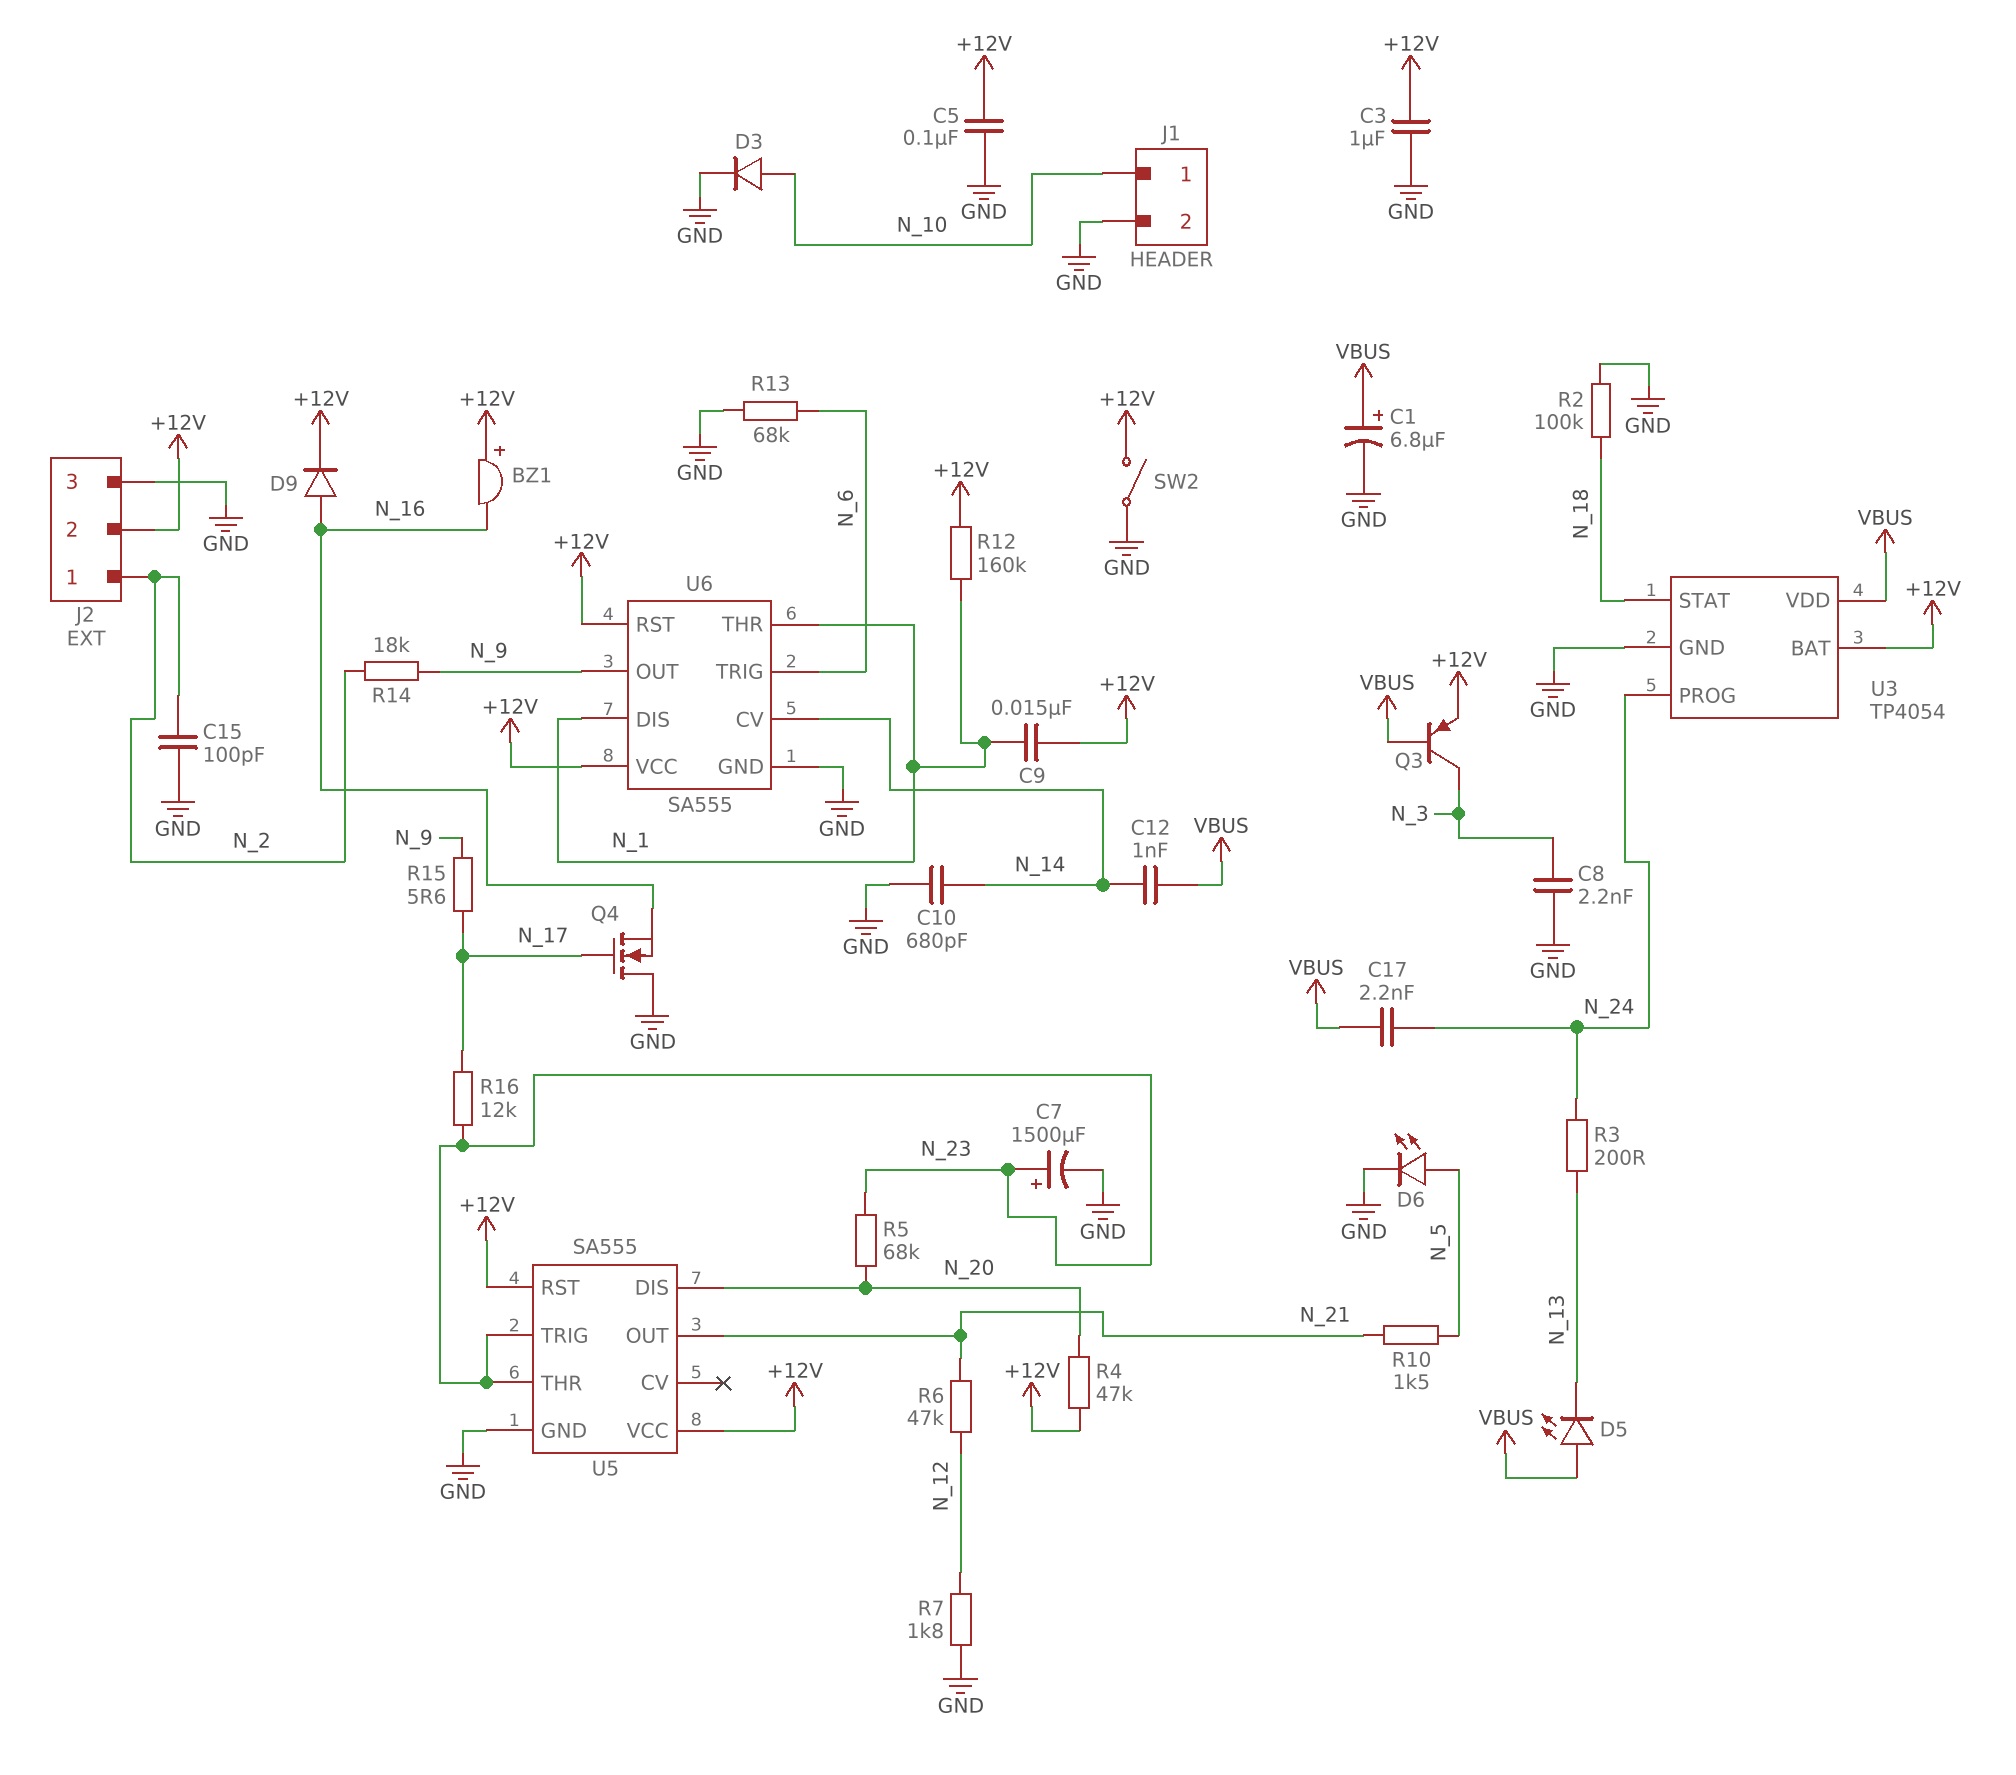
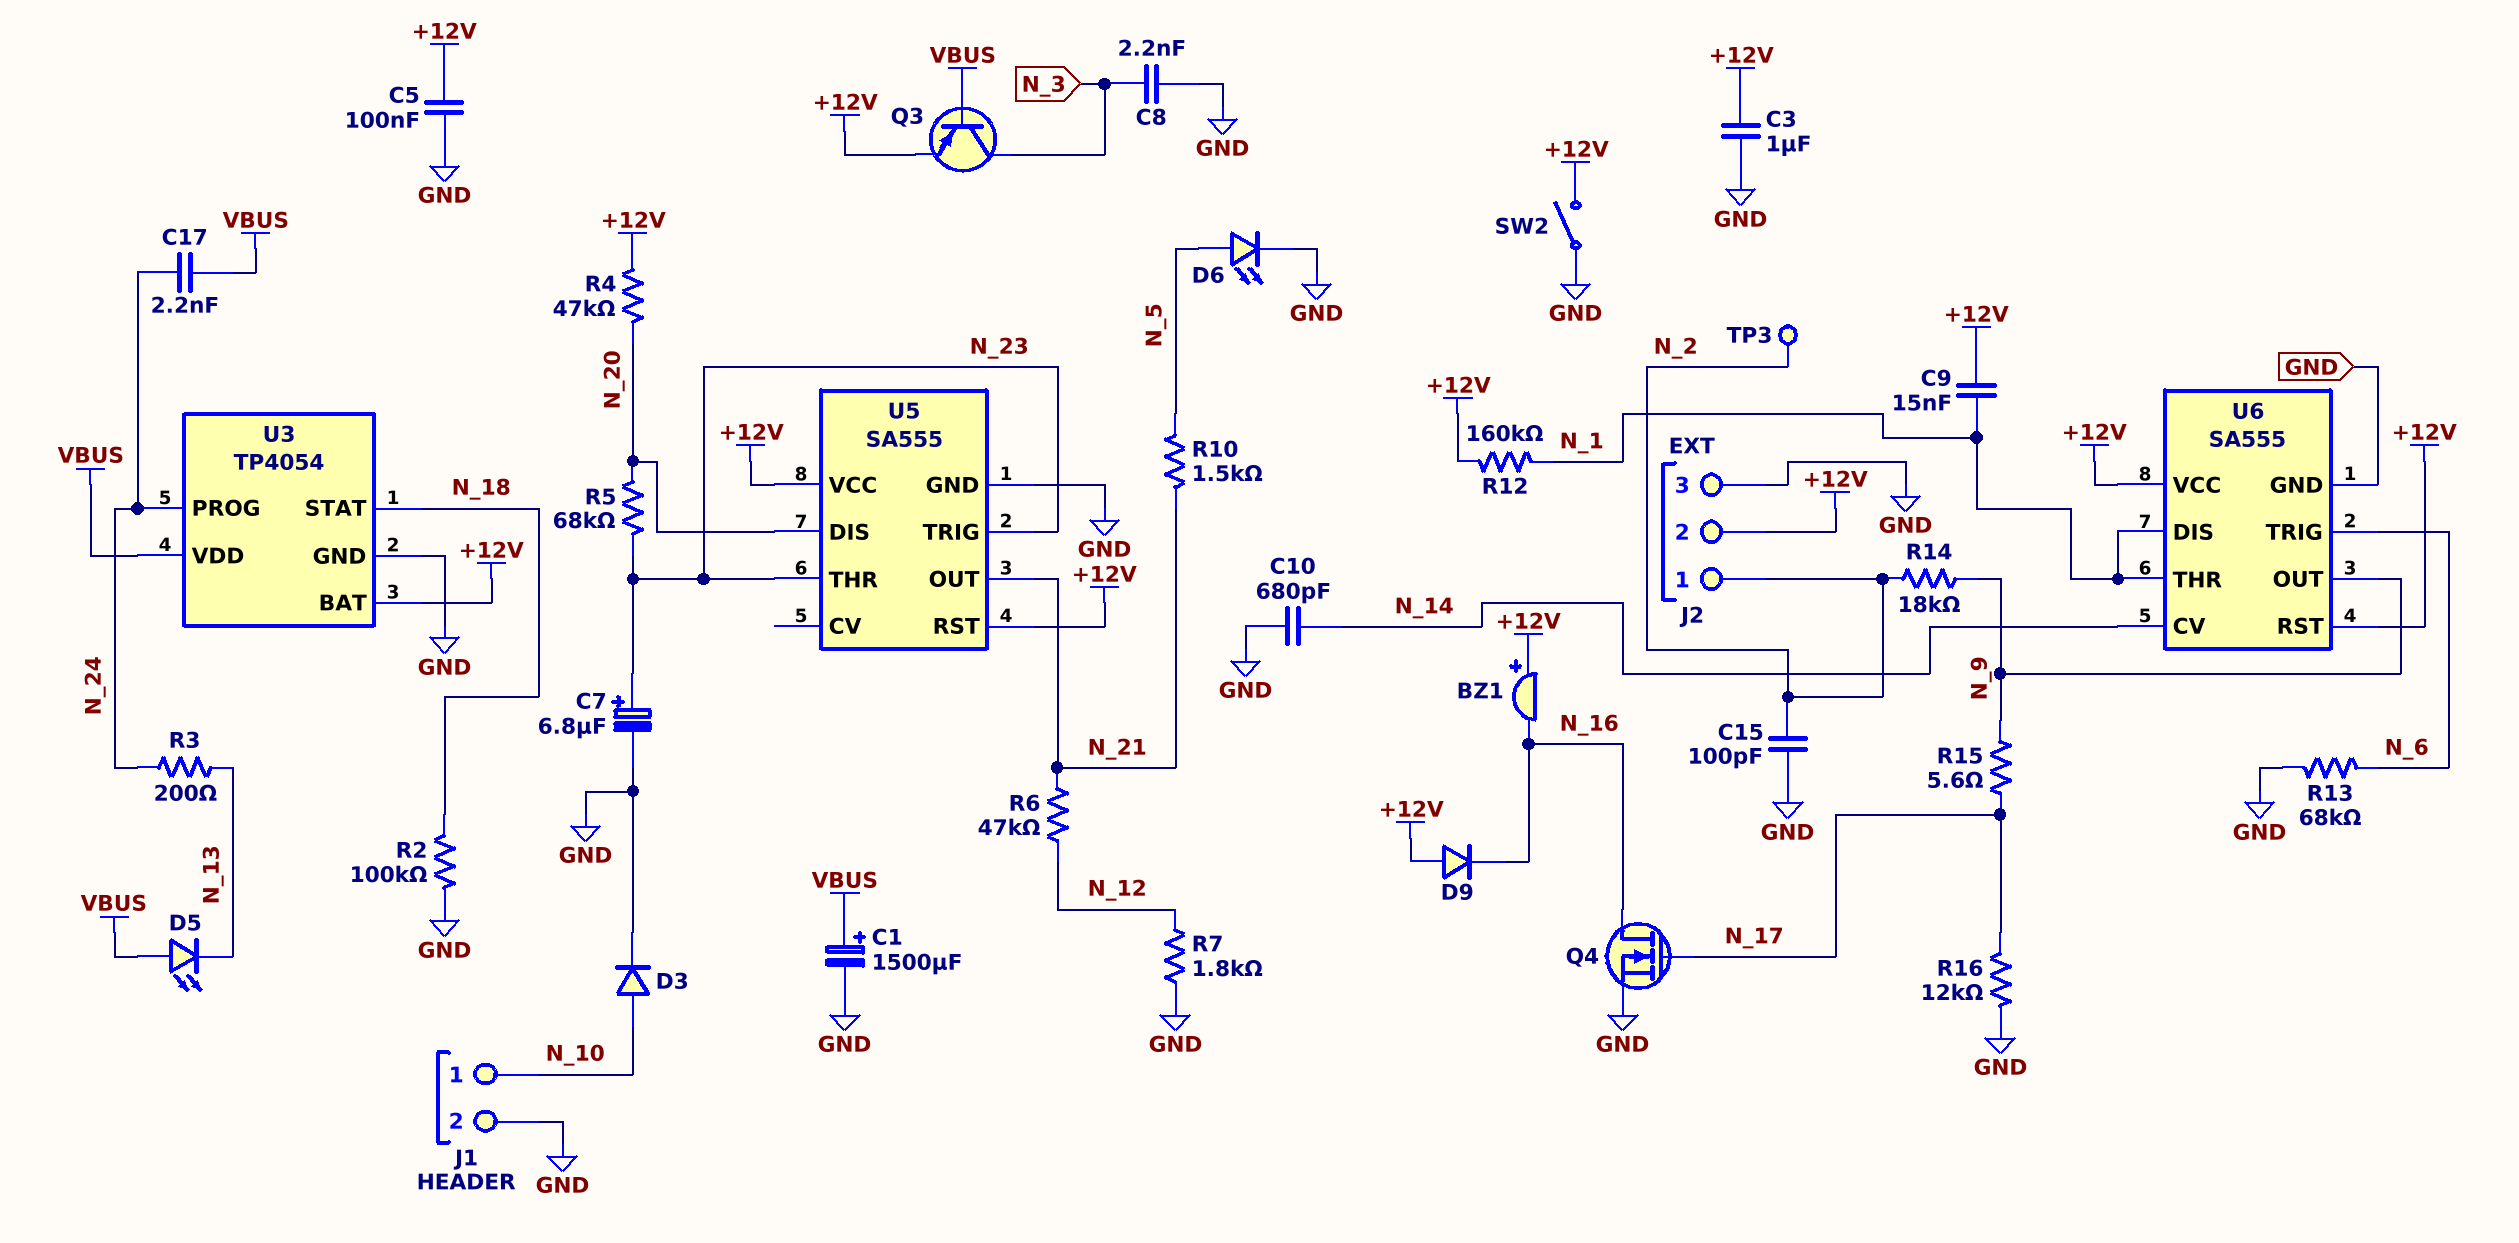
C1: 6.8uF (plus VBUS, minus GND) -> 1500uF (plus VBUS, minus GND)
C7: 1500uF (plus N_23, minus GND) -> 6.8uF (plus N_23, minus GND)
C12: 1nF (N_14, VBUS) -> none
D9: diode (A N_16, K +12V) -> diode (A +12V, K N_16)
Q4: NMOS (G N_17, D GND, S N_16) -> NMOS (G N_17, D N_16, S GND)
R16: 12k (N_17, N_23) -> 12k (GND, N_17)
TP3: none -> test point (N_2)

